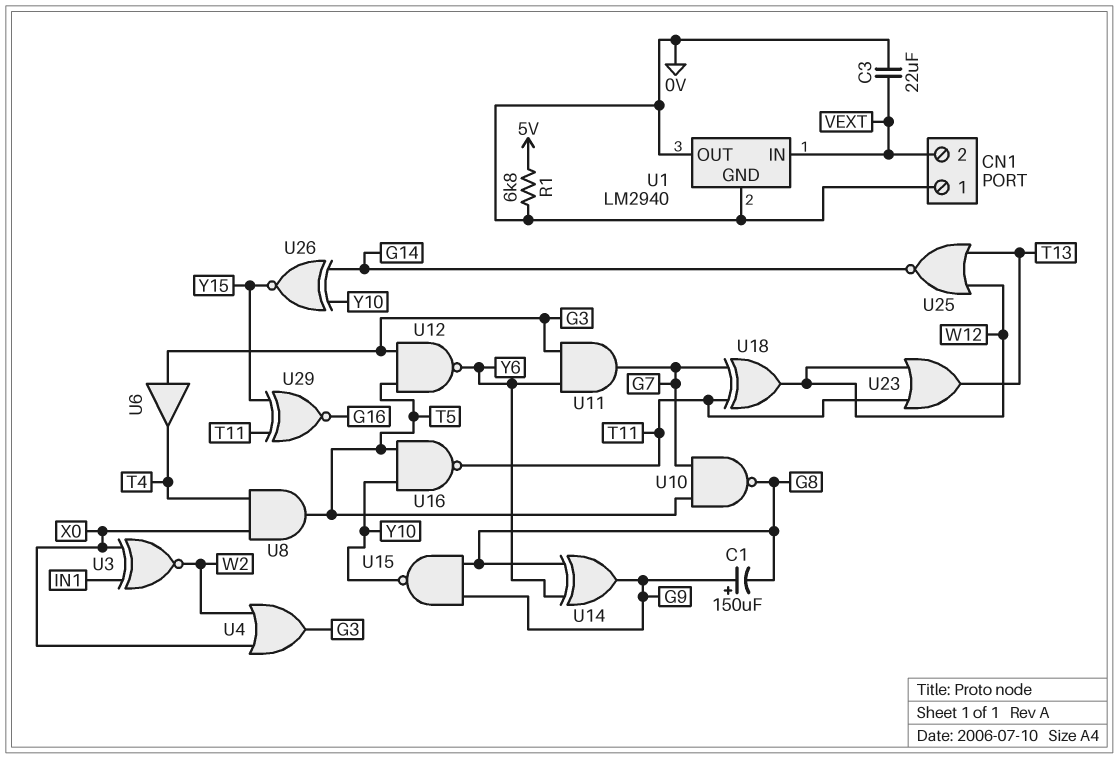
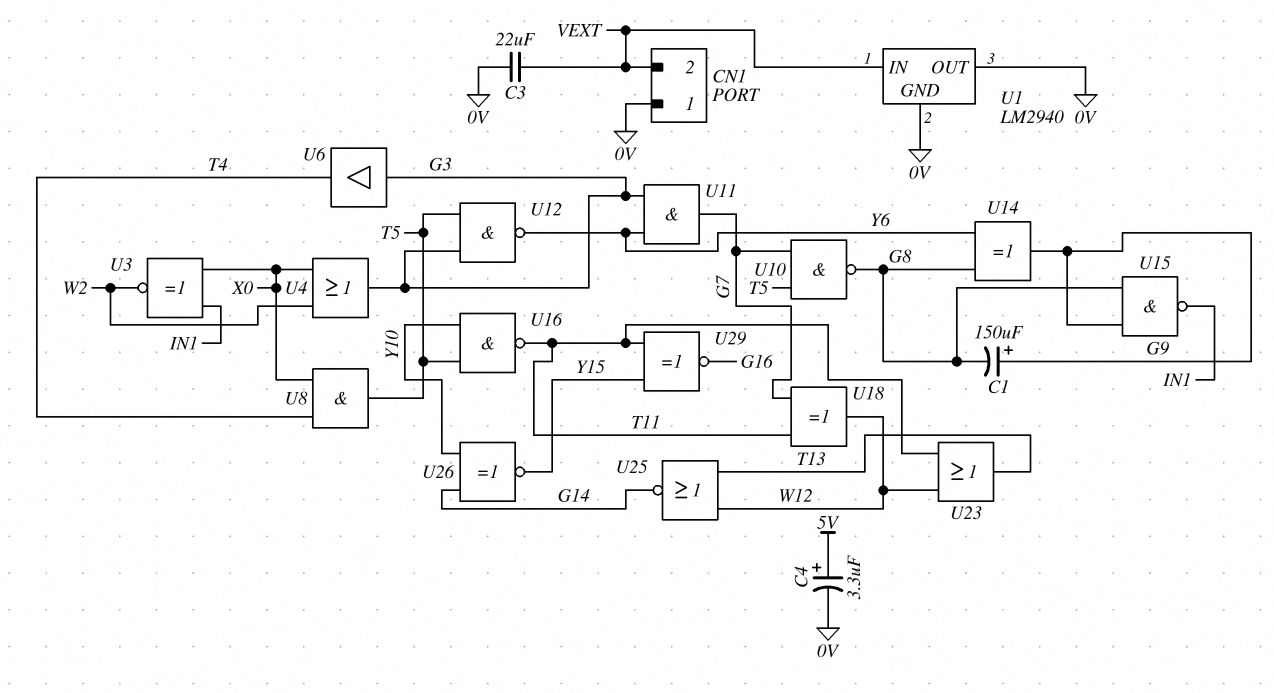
C4: none -> 3.3uF (plus 5V, minus 0V)
R1: 6.8k (0V, 5V) -> none
U15: NAND (in G8, in G9, out Y10) -> NAND (in G8, in G9, out IN1)

